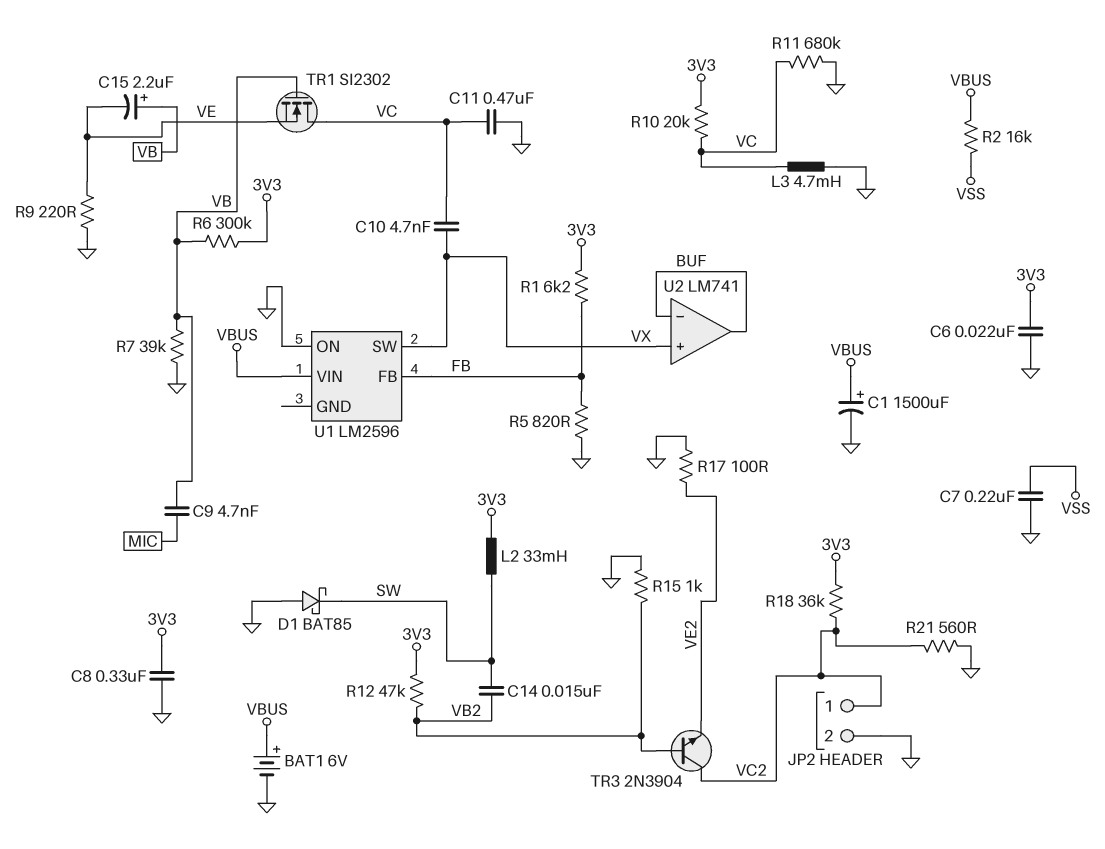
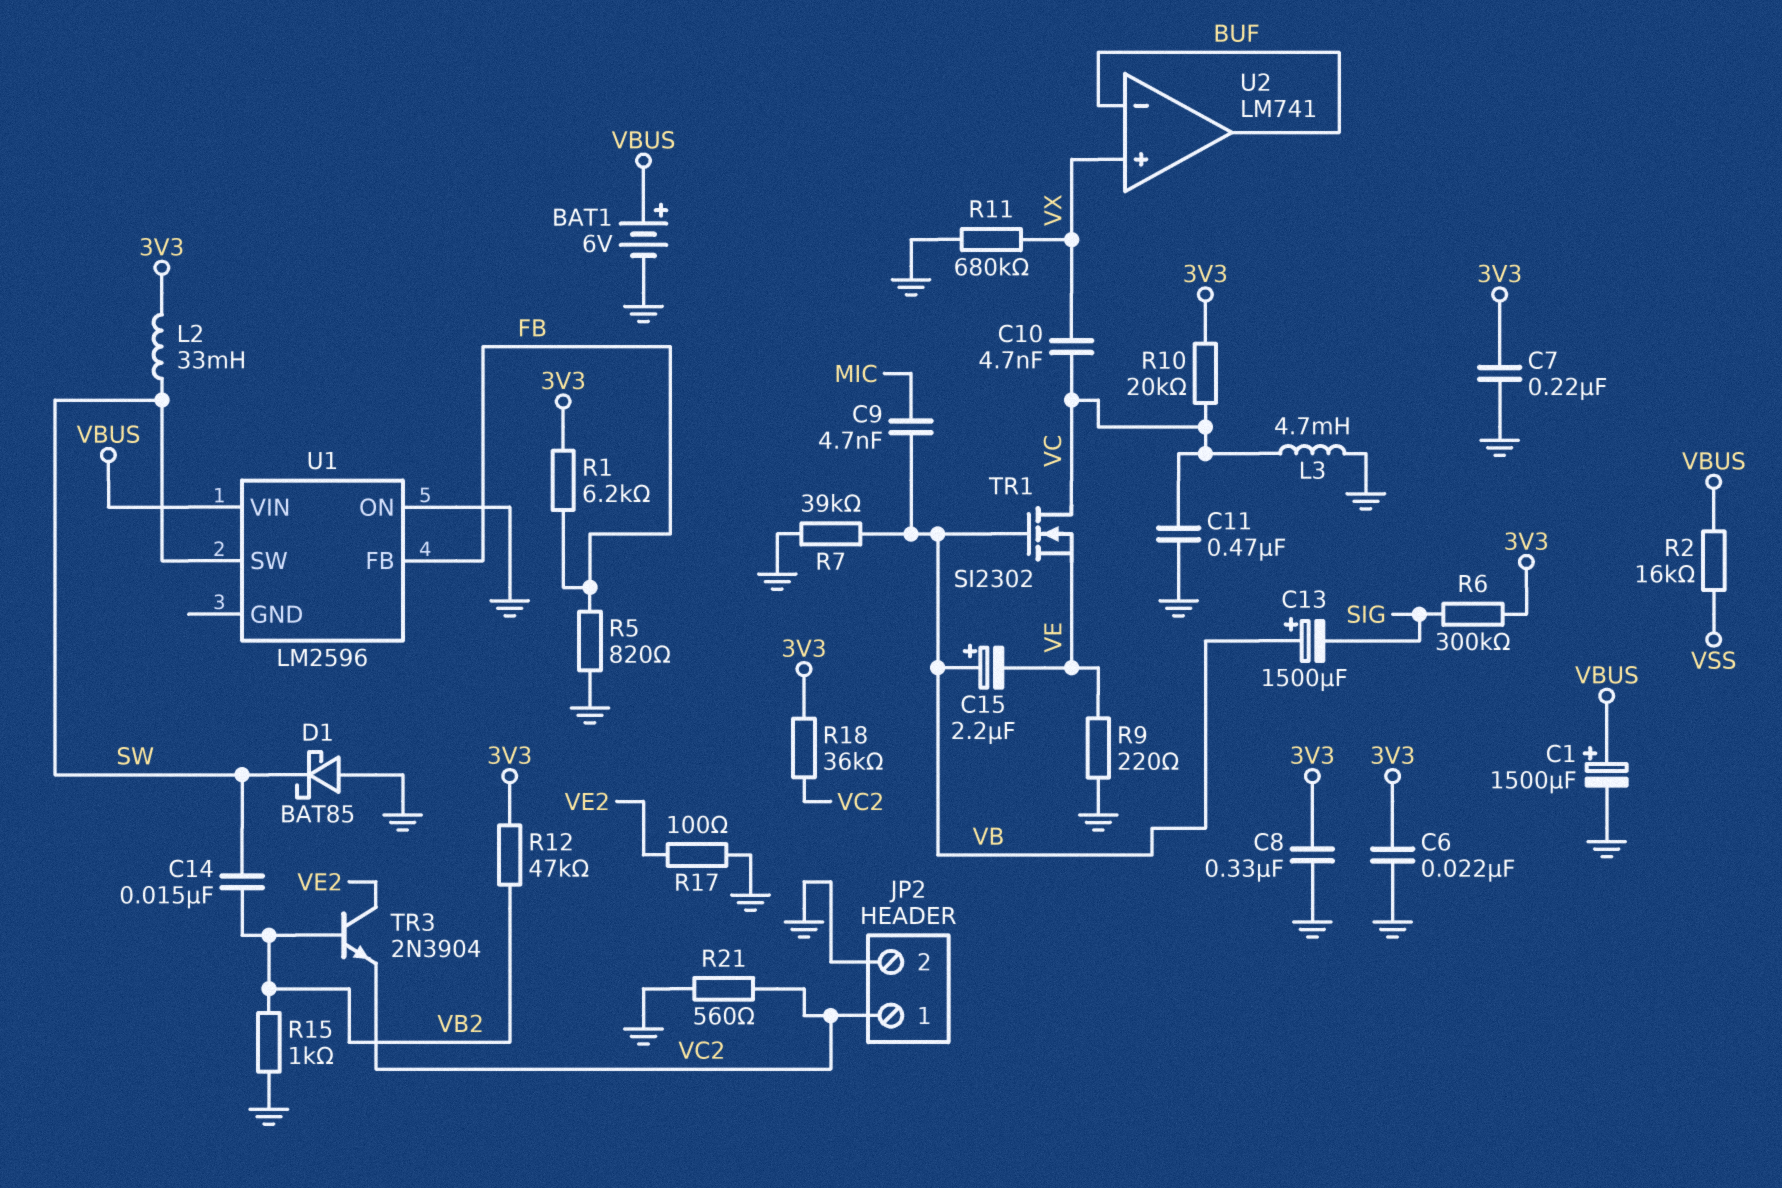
C7: 220nF (GND, VSS) -> 220nF (3V3, GND)
C13: none -> 1500uF (plus VB, minus SIG)
R6: 300k (3V3, VB) -> 300k (3V3, SIG)
R11: 680k (GND, VC) -> 680k (GND, VX)
TR3: NPN 2N3904 (B VB2, C VC2, E VE2) -> NPN 2N3904 (B VB2, C VE2, E VC2)
U1 pin SW: VX -> SW

